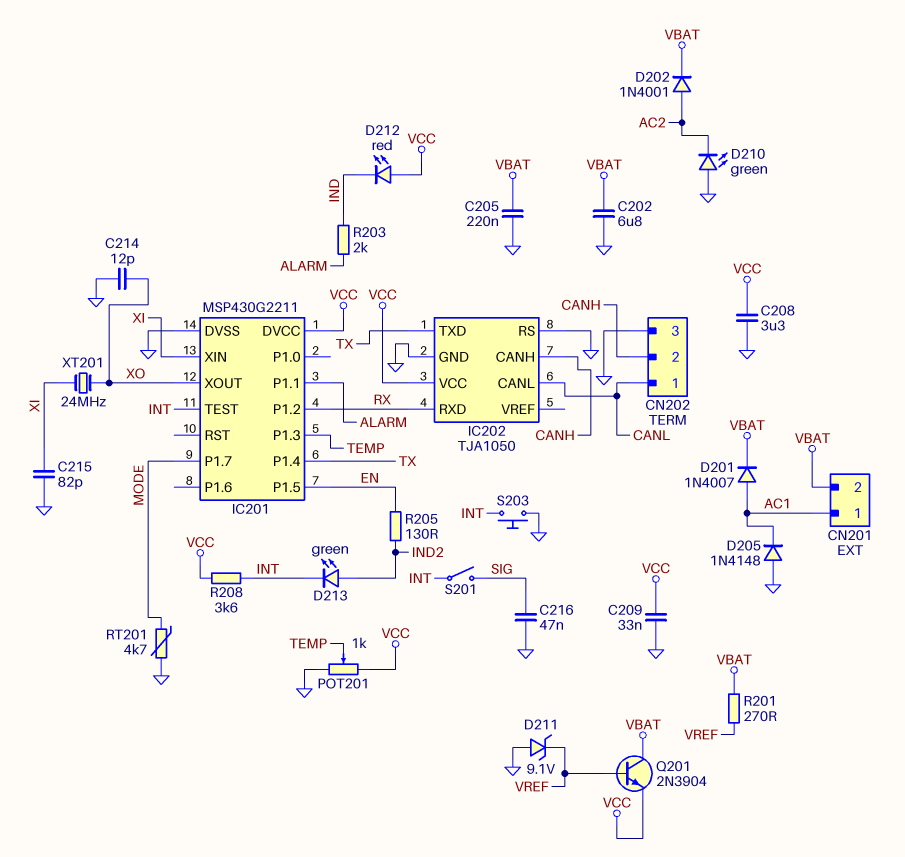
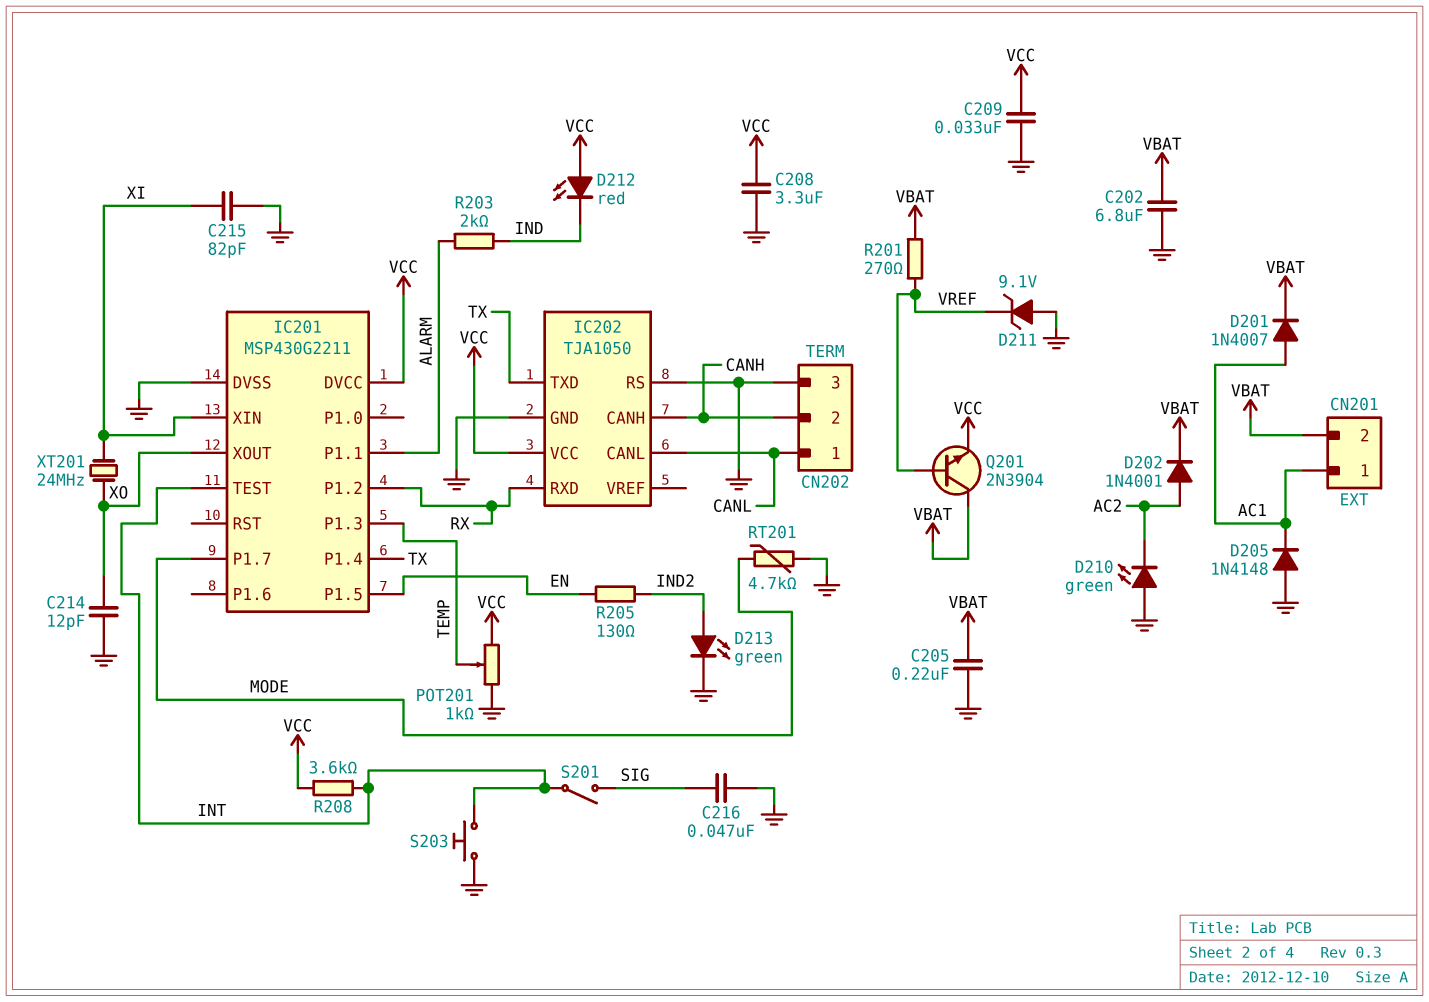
D213: LED green (A IND2, K INT) -> LED green (A IND2, K GND)

